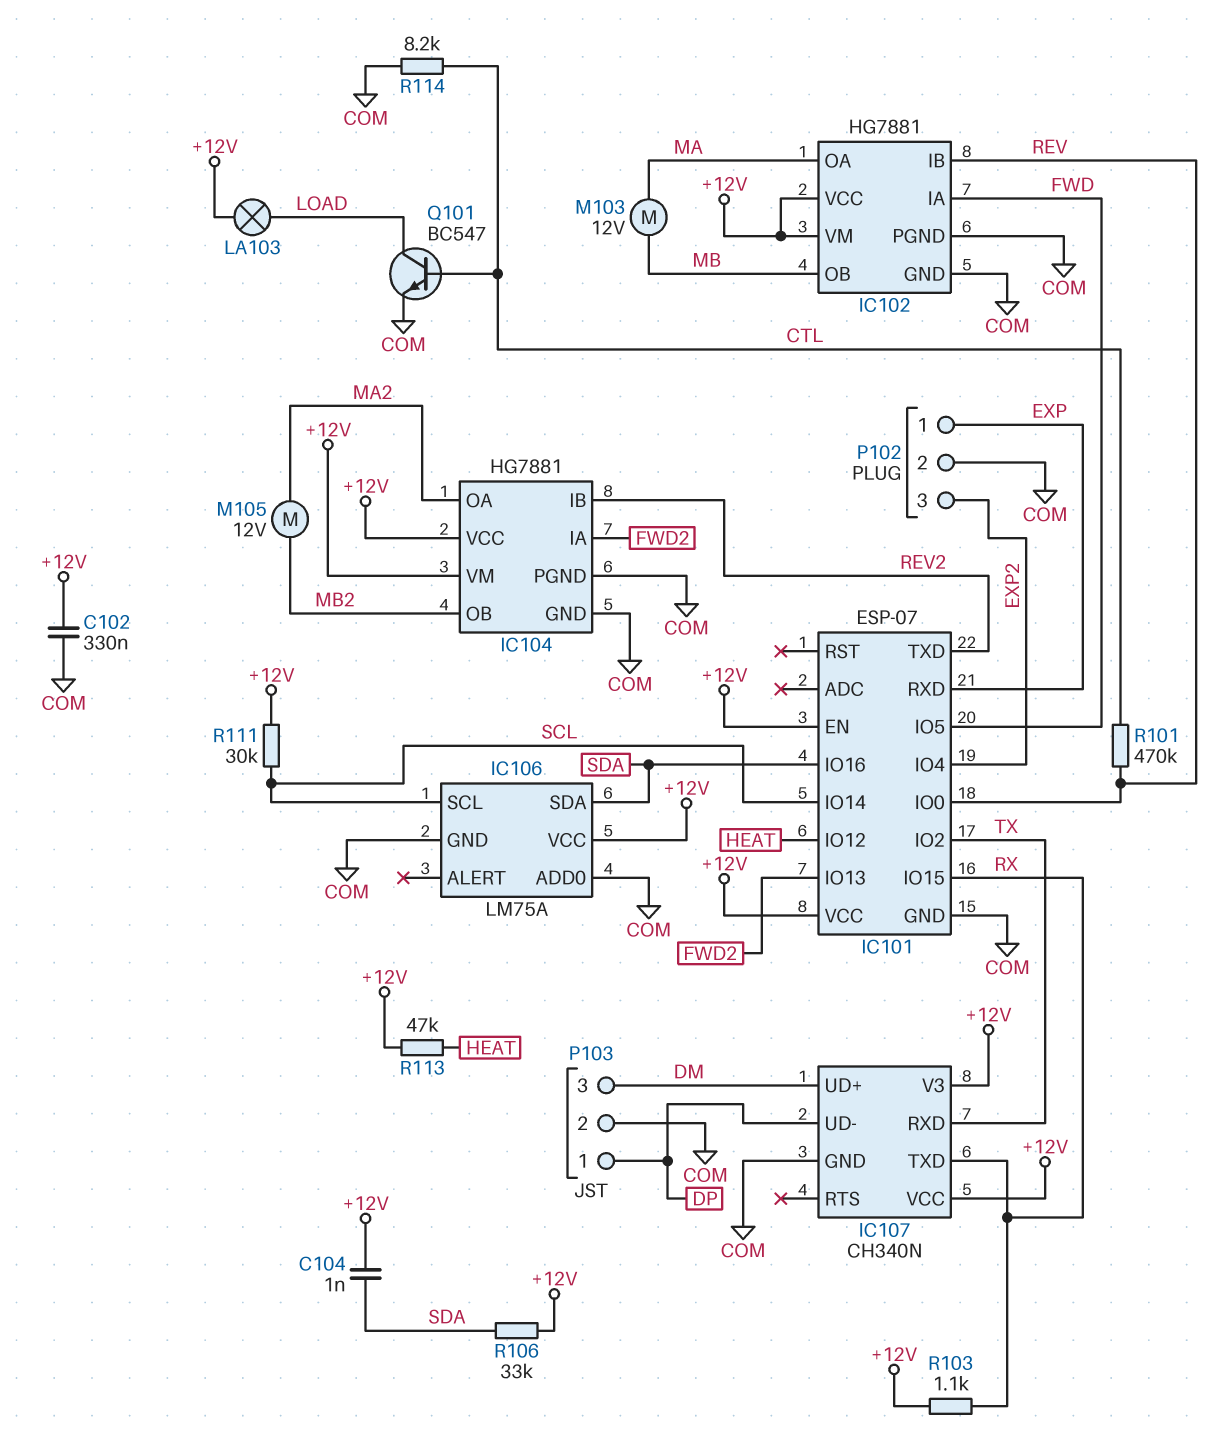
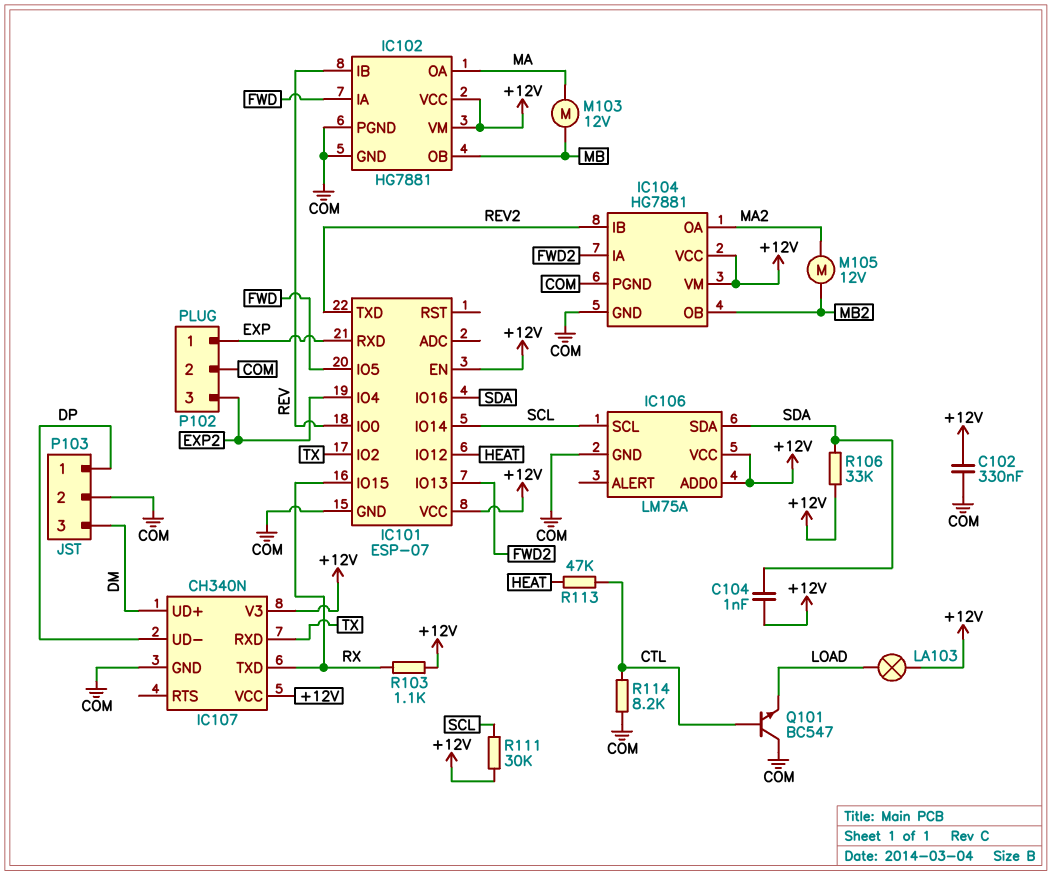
IC106 pin ADD0: COM -> +12V
Q101: NPN BC547 (B CTL, C LOAD, E COM) -> NPN BC547 (B CTL, C COM, E LOAD)
R101: 470k (CTL, REV) -> none
R113: 47k (+12V, HEAT) -> 47k (CTL, HEAT)

